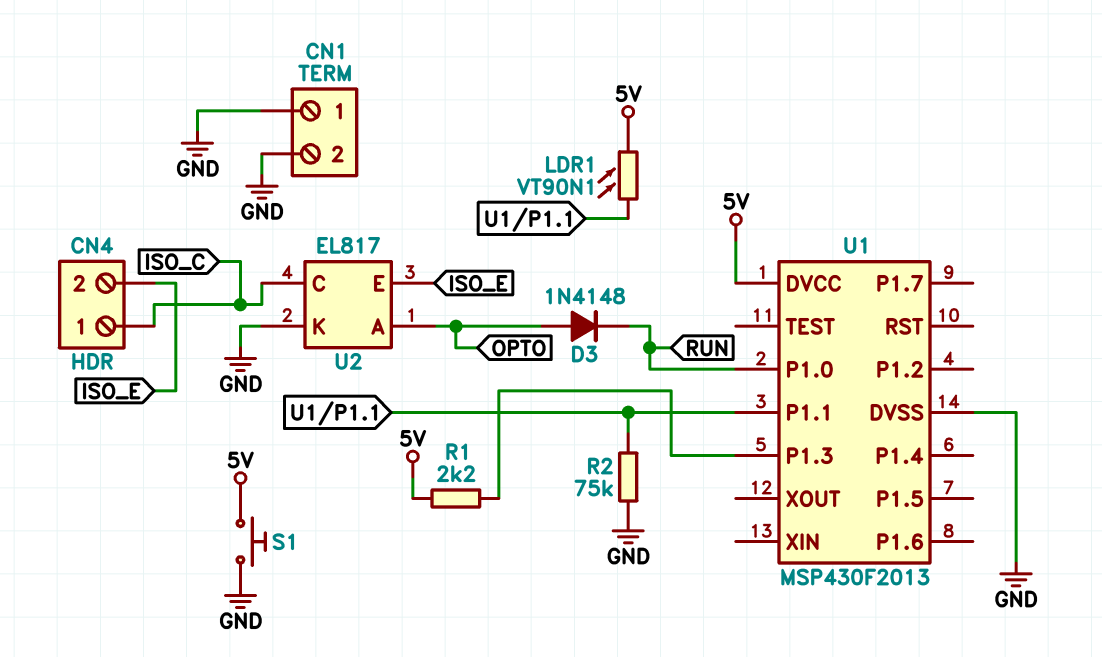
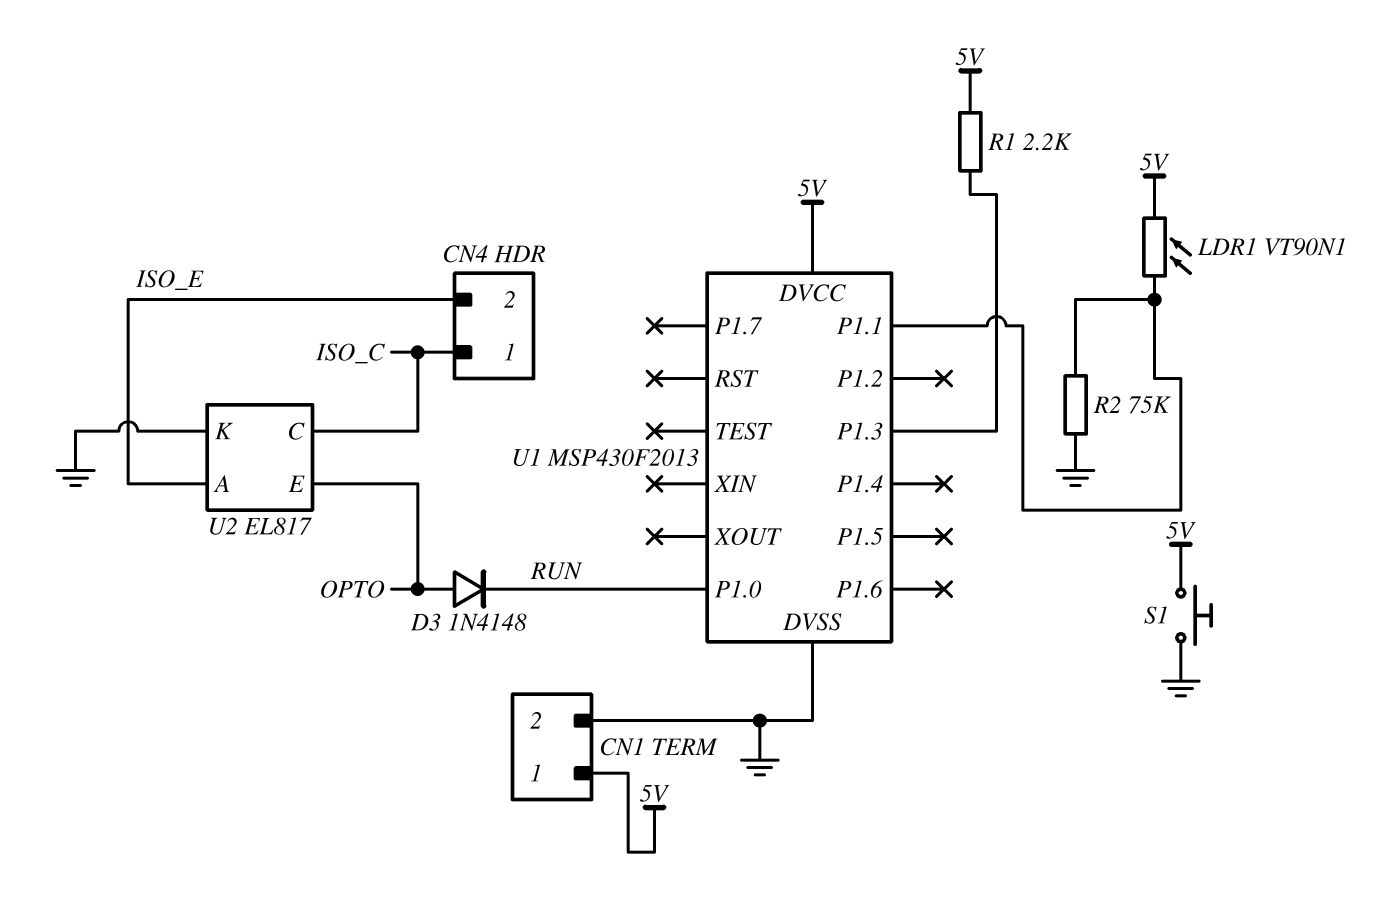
CN1 pin 1: GND -> 5V
U2 pin A: OPTO -> ISO_E
U2 pin E: ISO_E -> OPTO

